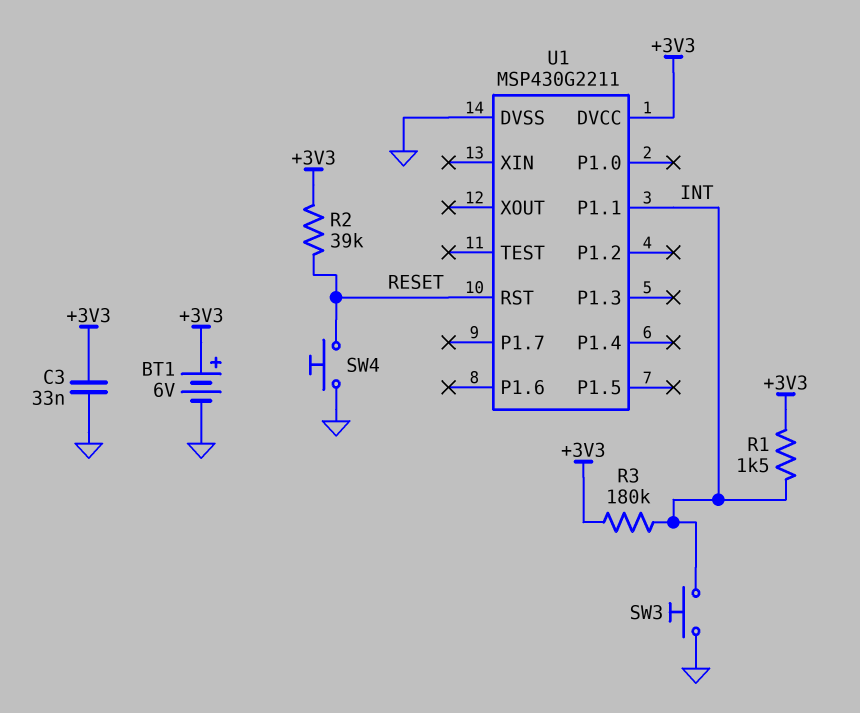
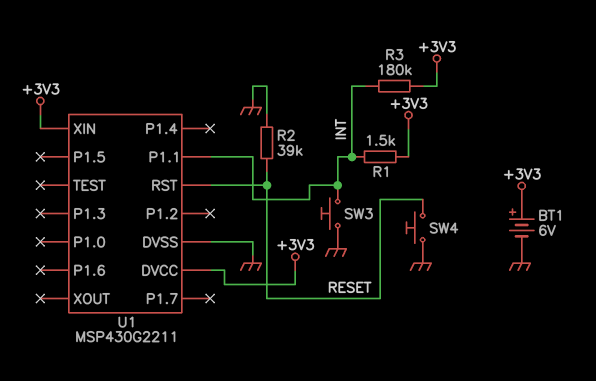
C3: 33nF (+3V3, GND) -> none
R2: 39k (+3V3, RESET) -> 39k (GND, RESET)
U1 pin XIN: none -> +3V3

